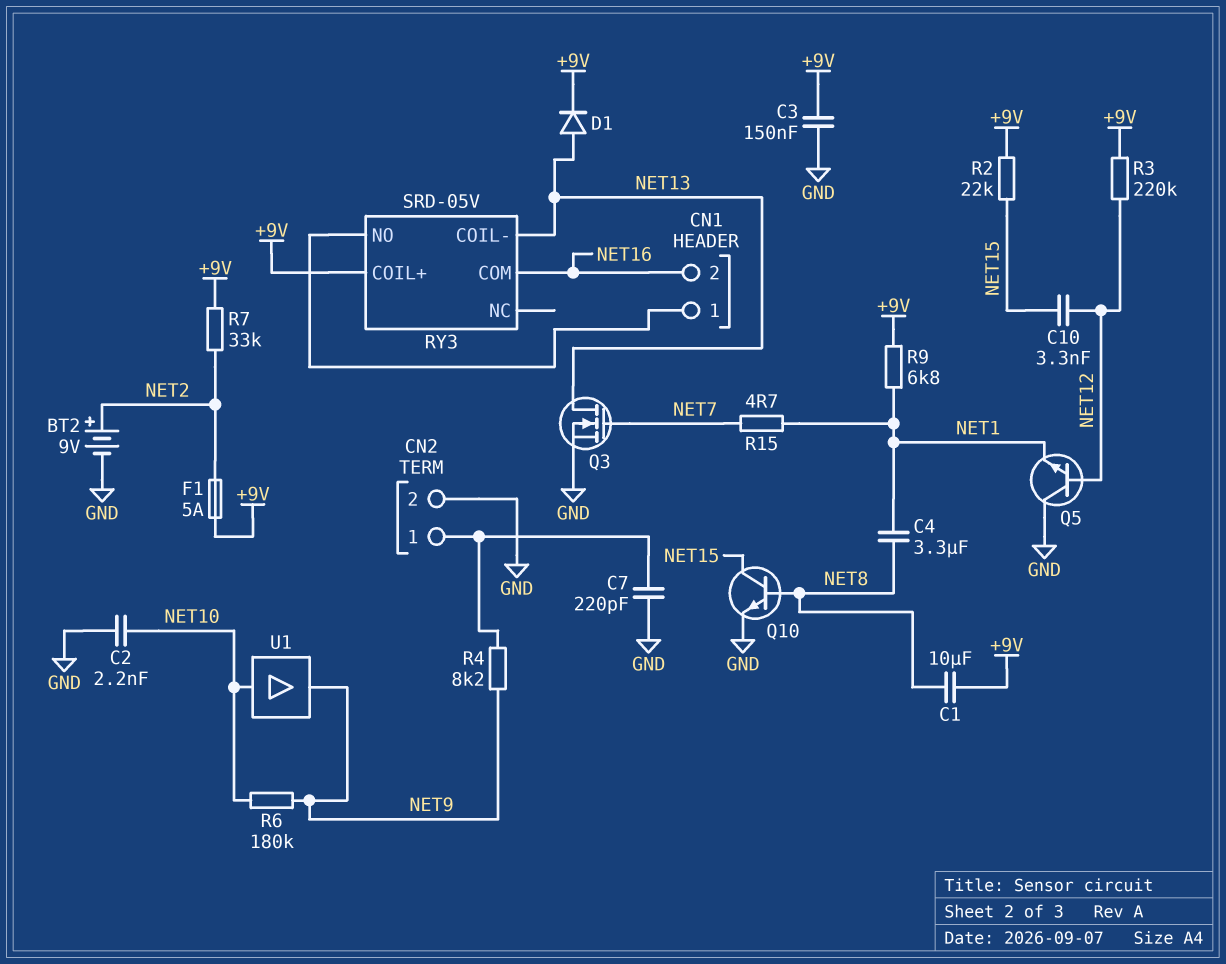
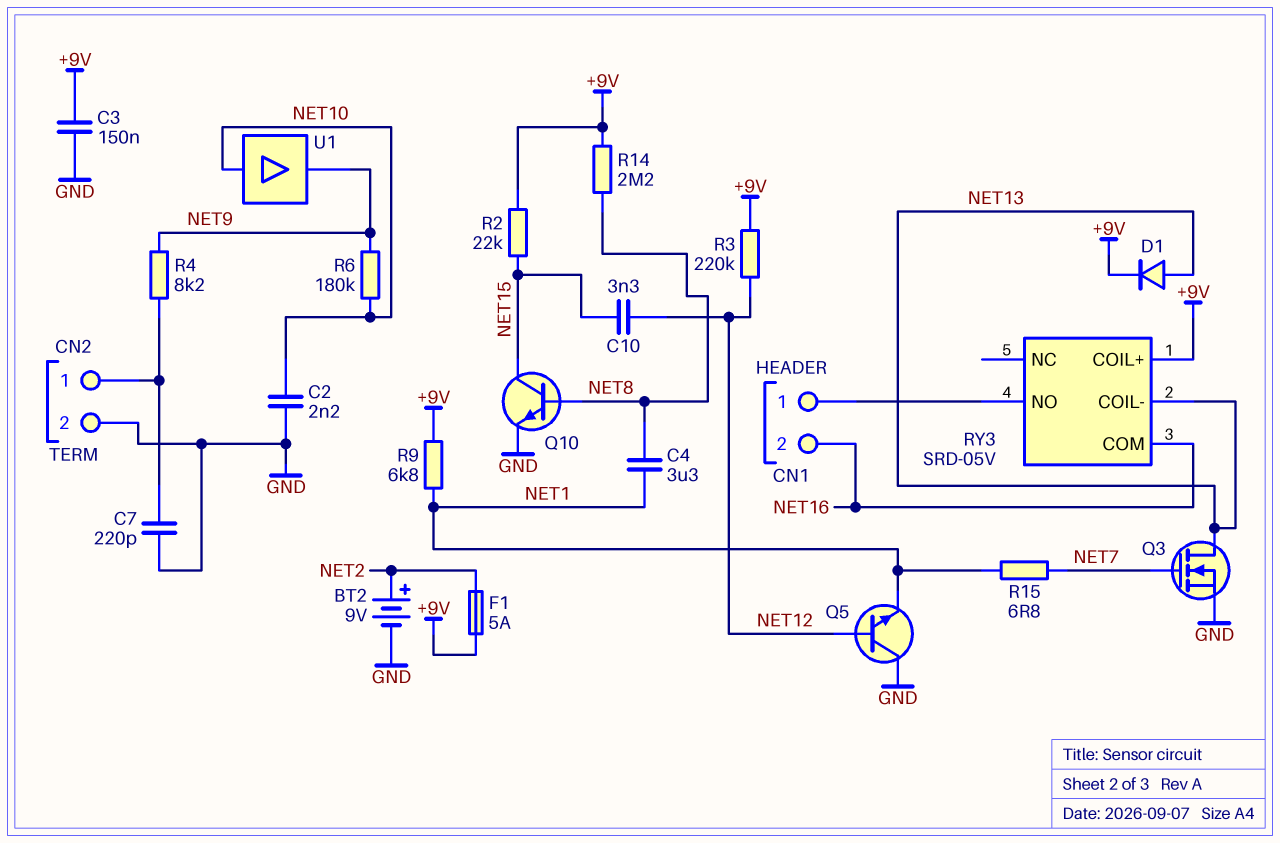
C1: 10uF (+9V, NET8) -> none
R7: 33k (+9V, NET2) -> none
R14: none -> 2.2M (+9V, NET8)
R15: 4.7 (NET1, NET7) -> 6.8 (NET1, NET7)

